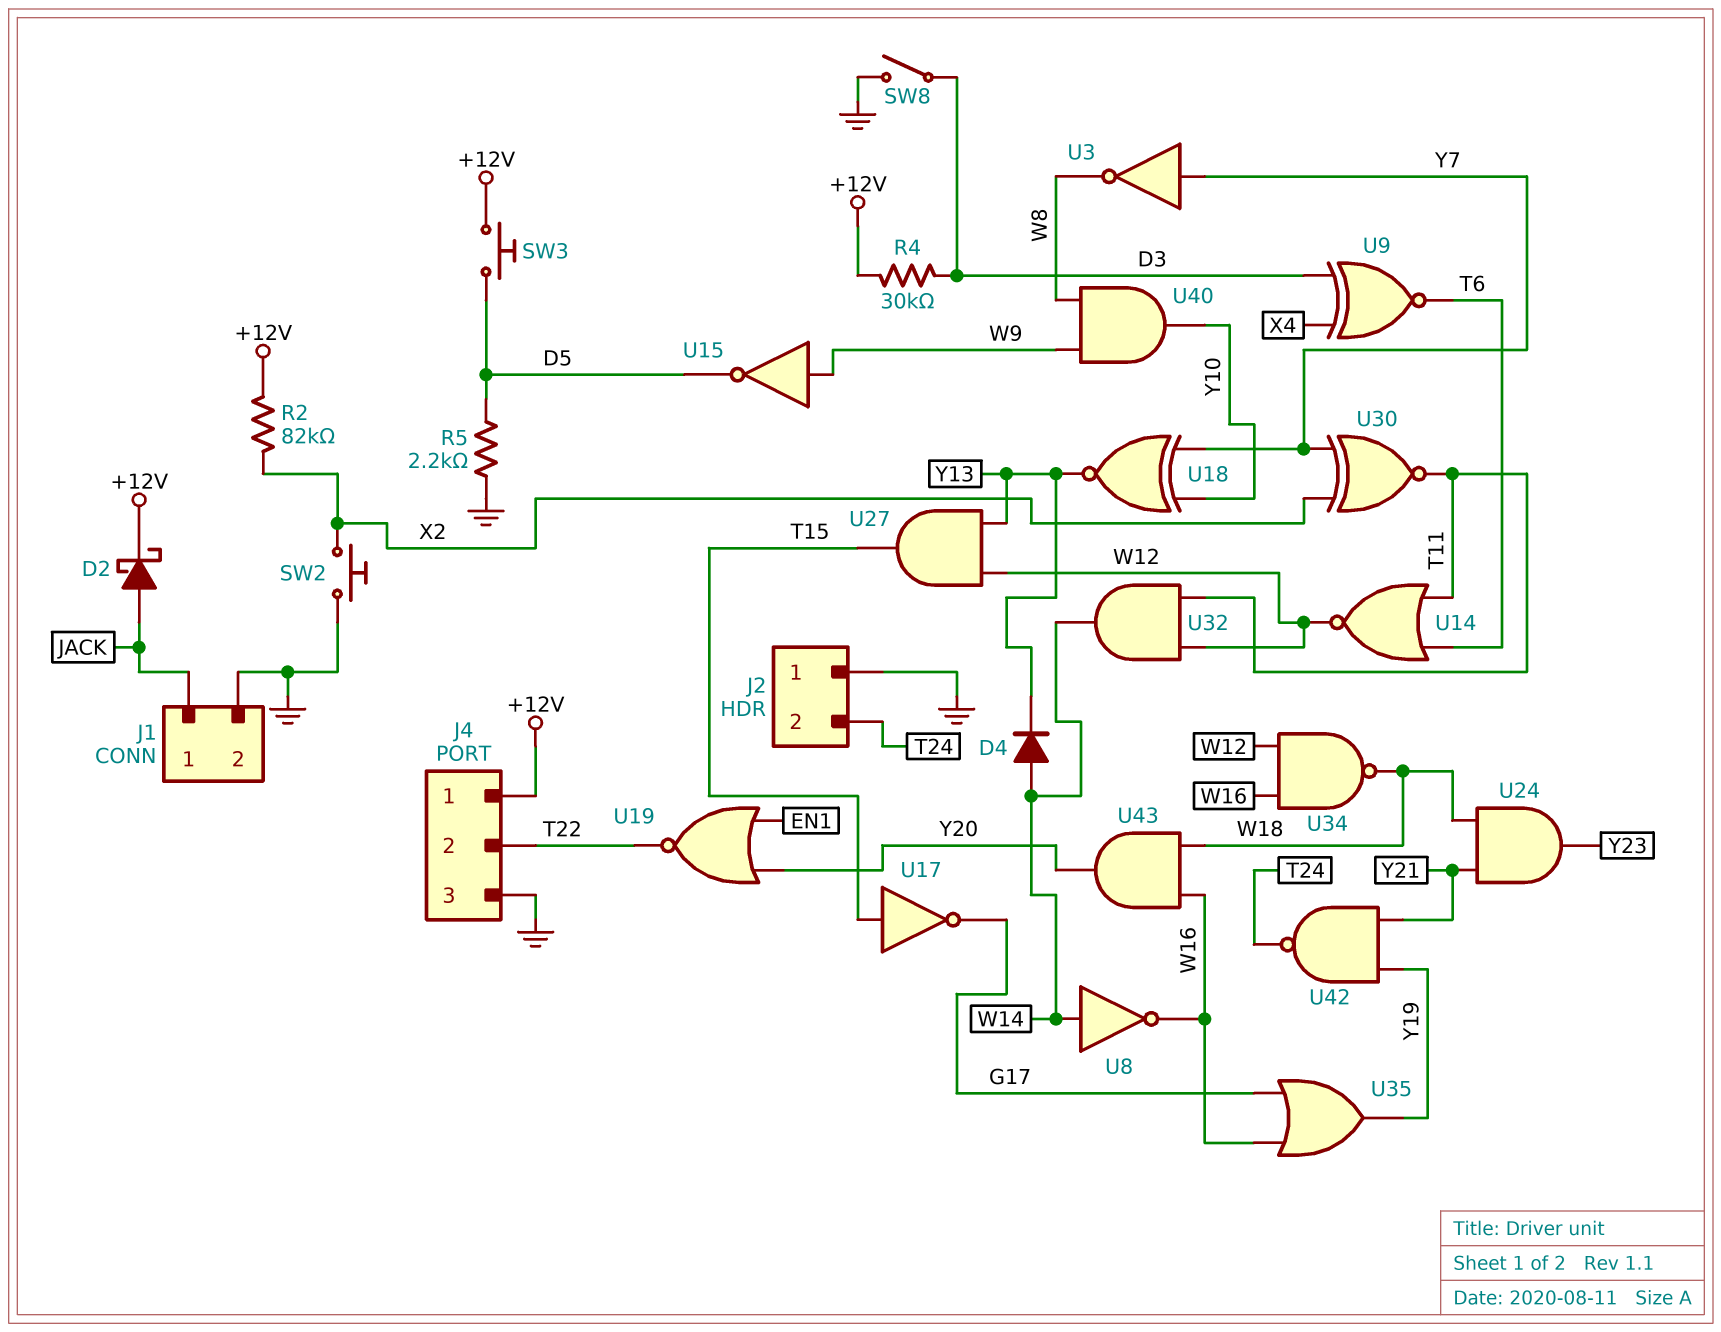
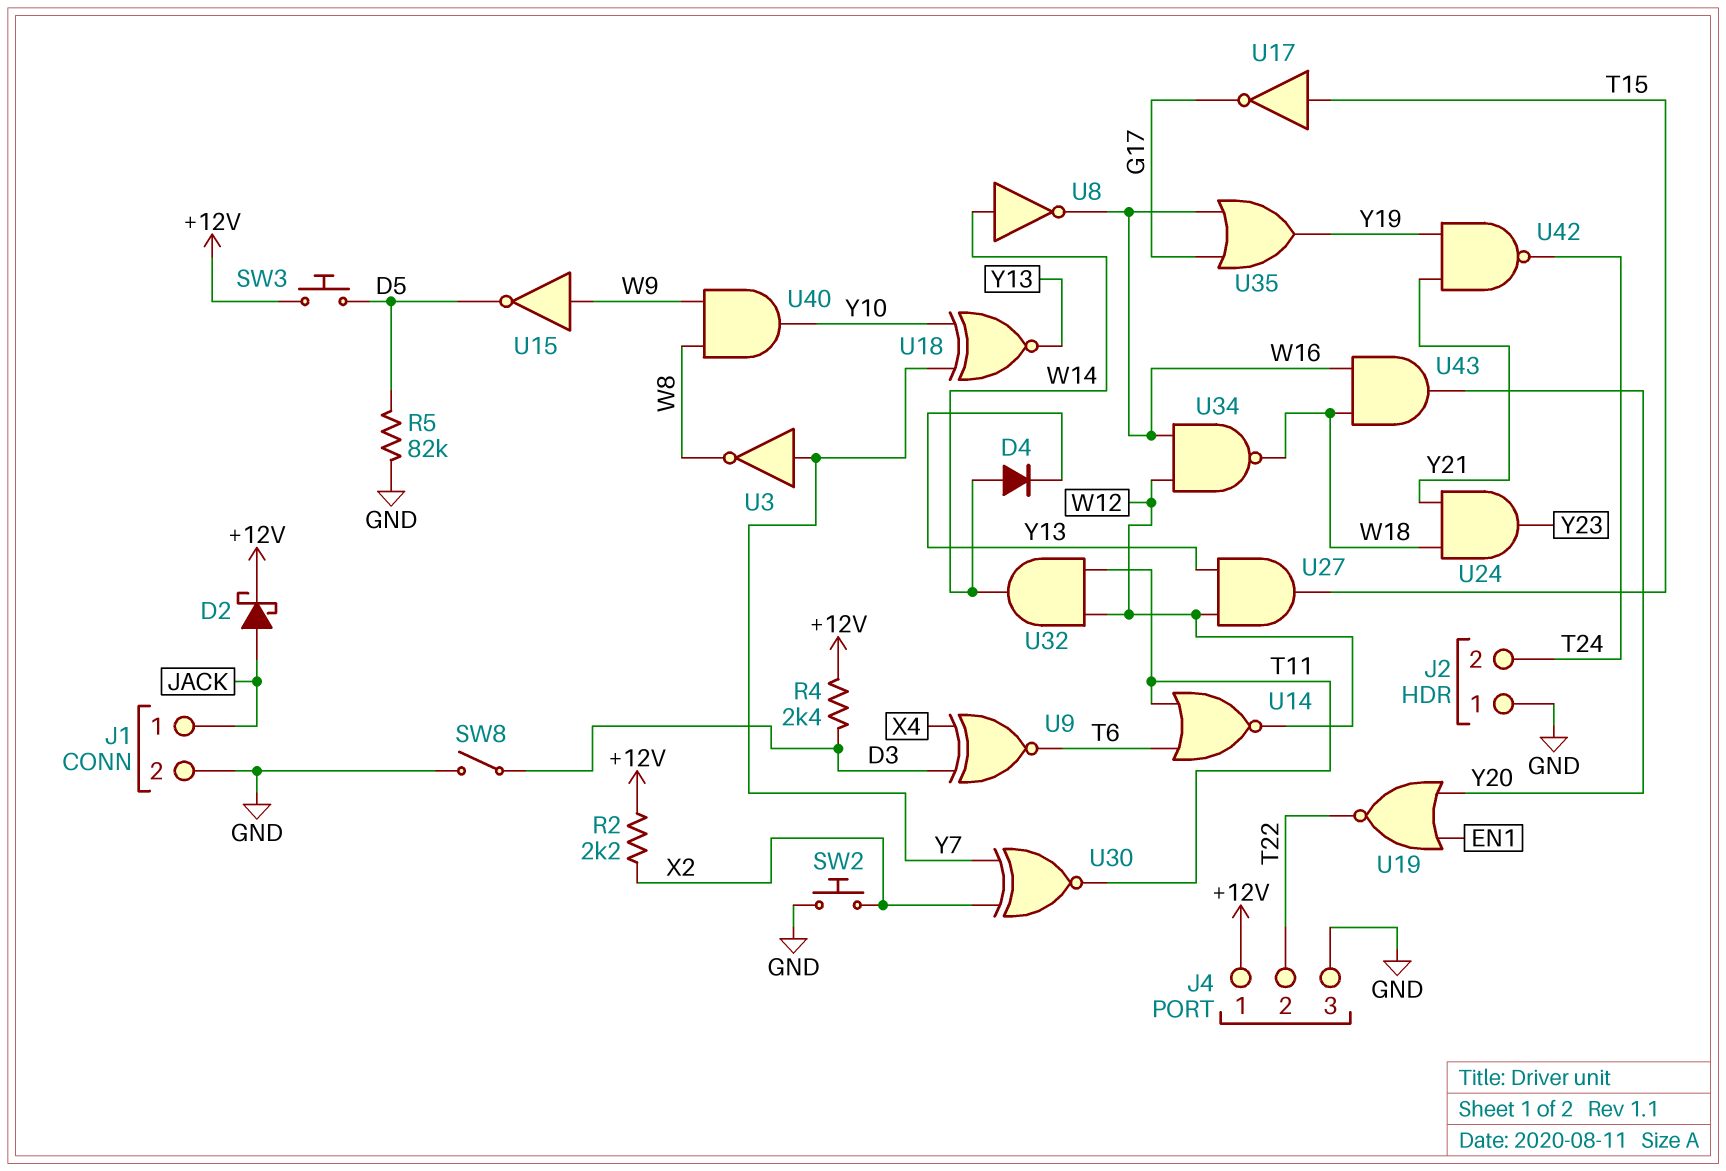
R2: 82k (+12V, X2) -> 2.2k (+12V, X2)
R4: 30k (+12V, D3) -> 2.4k (+12V, D3)
R5: 2.2k (D5, GND) -> 82k (D5, GND)

